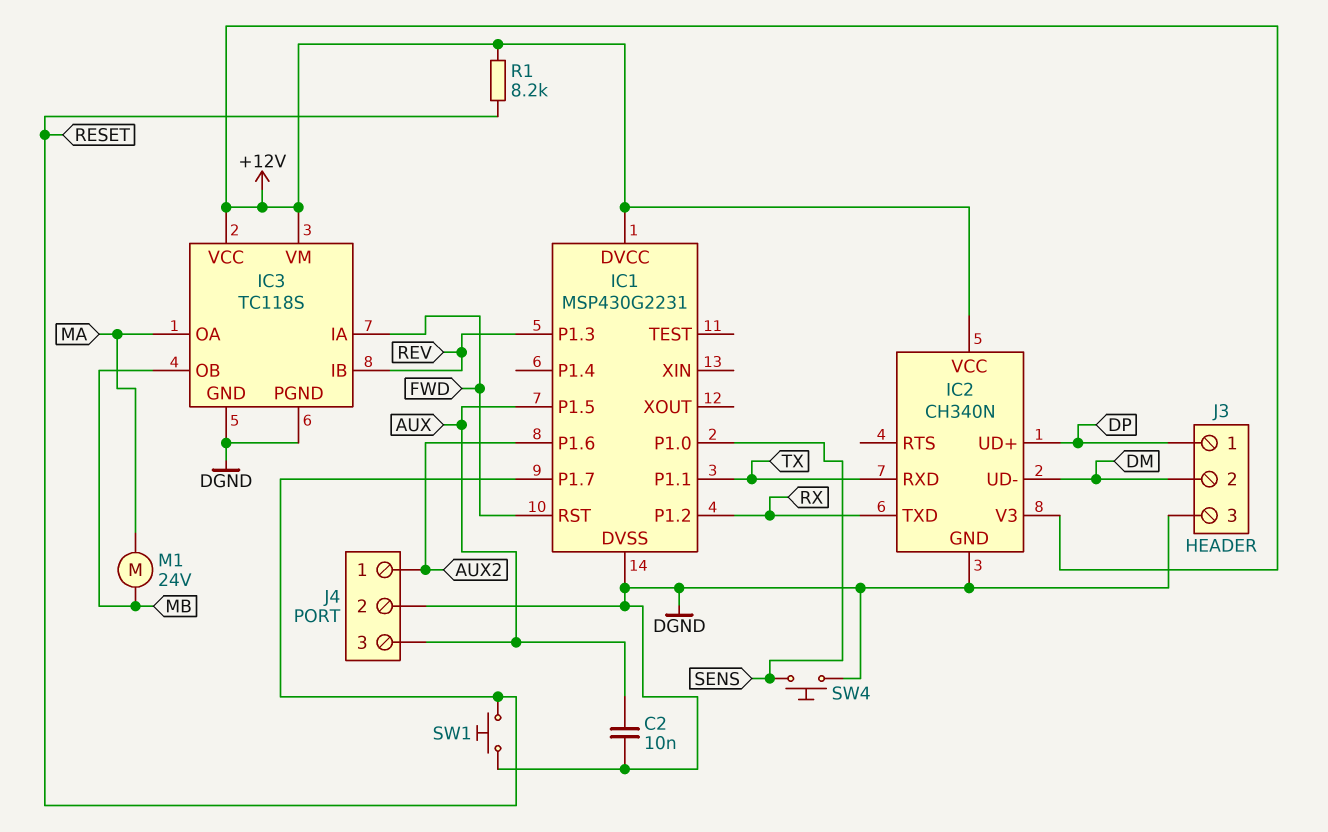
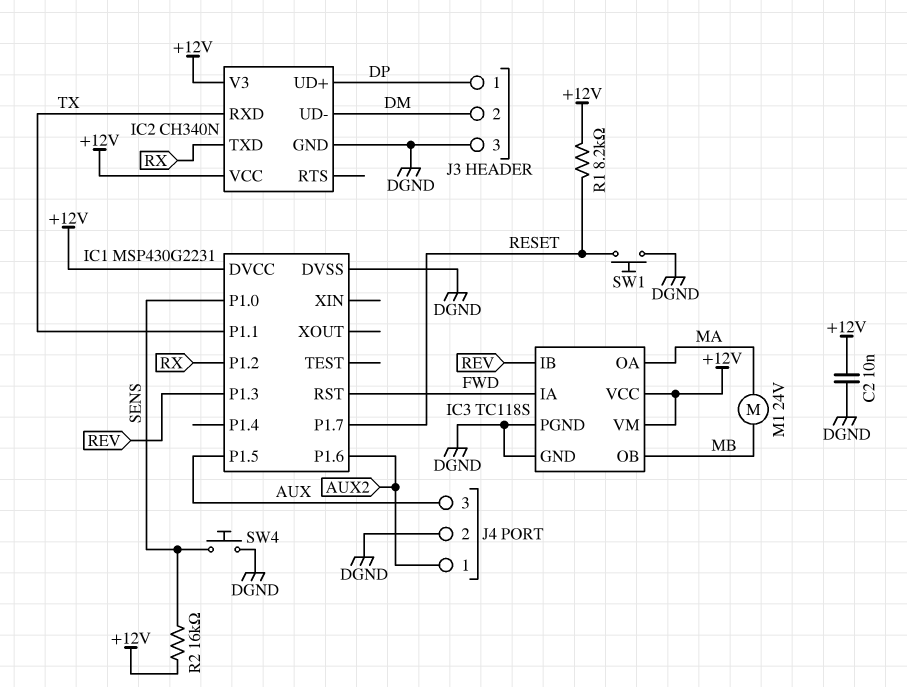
C2: 10nF (AUX, DGND) -> 10nF (+12V, DGND)
R2: none -> 16k (+12V, SENS)

